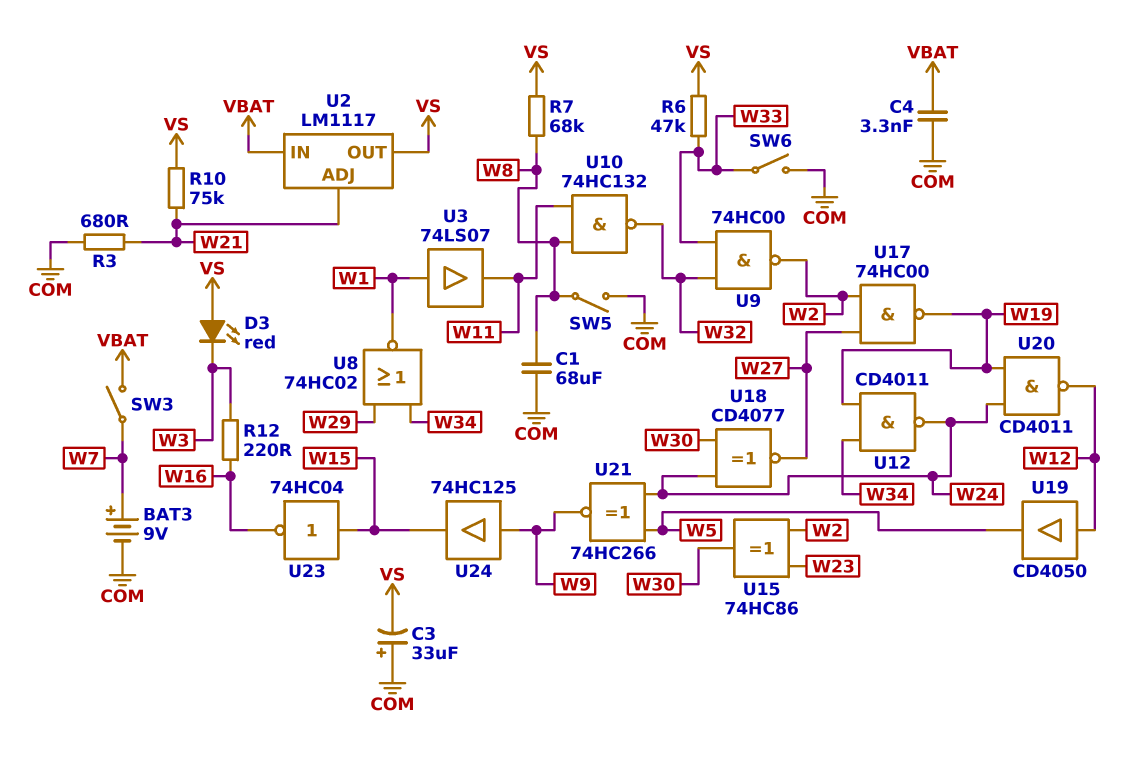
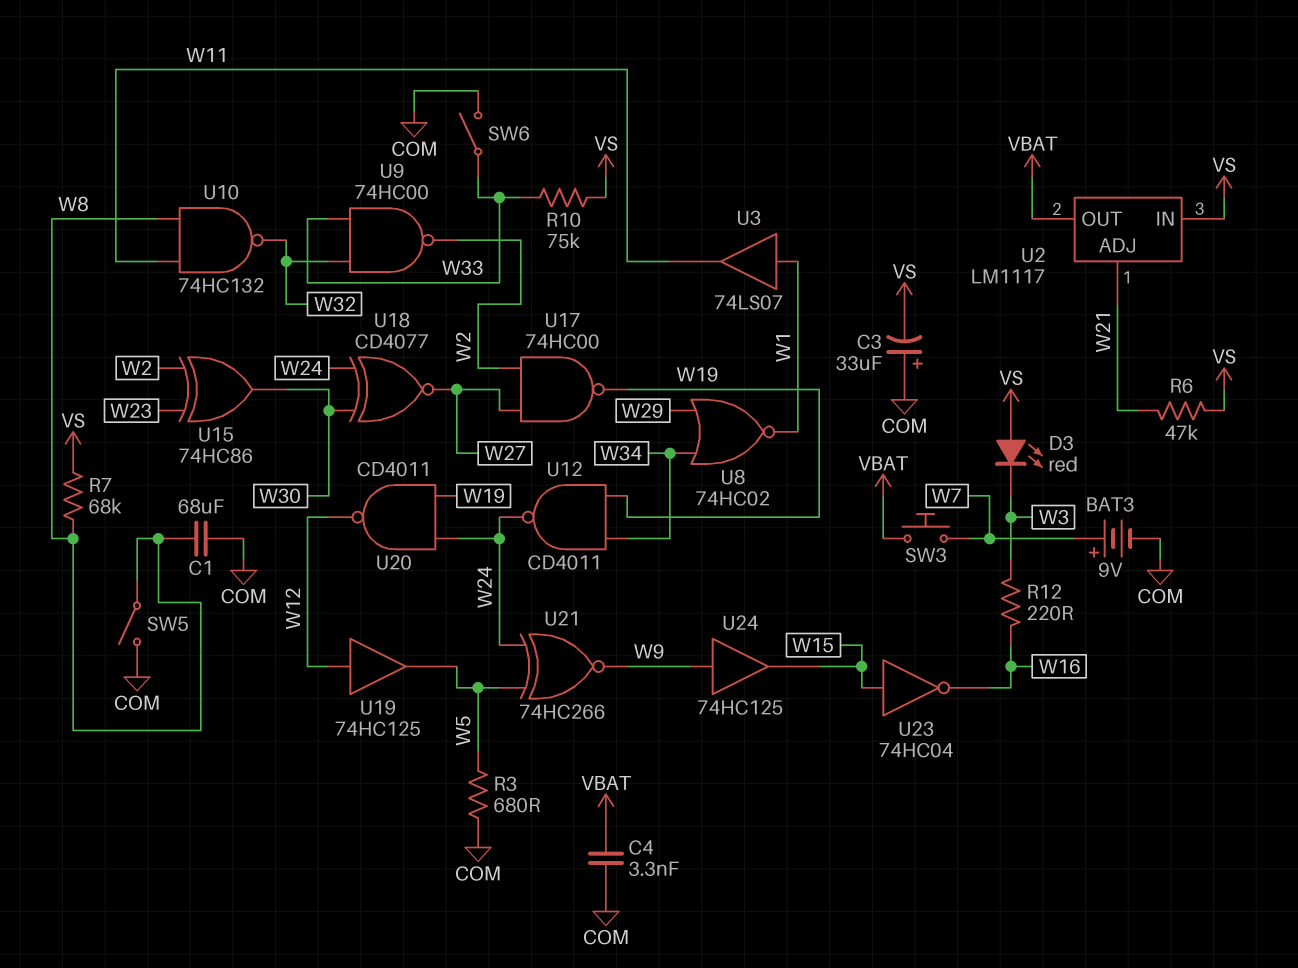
R3: 680 (COM, W21) -> 680 (COM, W5)
R6: 47k (VS, W33) -> 47k (VS, W21)
R10: 75k (VS, W21) -> 75k (VS, W33)
SW3: switch (VBAT, W7) -> button (VBAT, W7)
U2 pin IN: VBAT -> VS
U2 pin OUT: VS -> VBAT
U19: buffer CD4050 (in W12, out W5) -> buffer 74HC125 (in W12, out W5)

